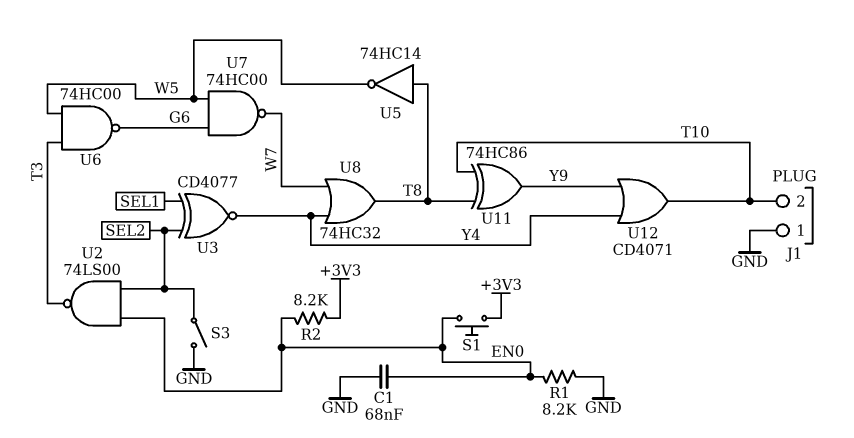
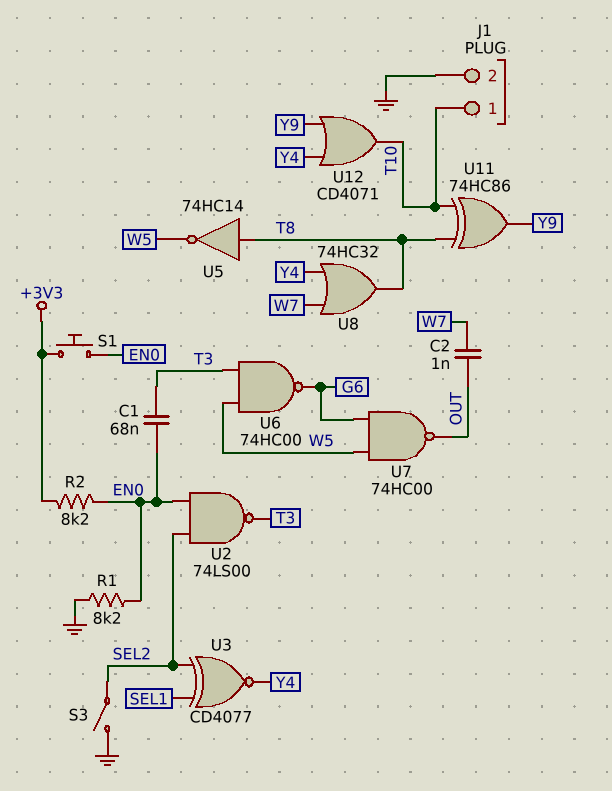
C1: 68nF (EN0, GND) -> 68nF (EN0, T3)
C2: none -> 1nF (OUT, W7)
J1 pin 1: GND -> T10
J1 pin 2: T10 -> GND
U7: NAND 74HC00 (in G6, in W5, out W7) -> NAND 74HC00 (in G6, in W5, out OUT)

